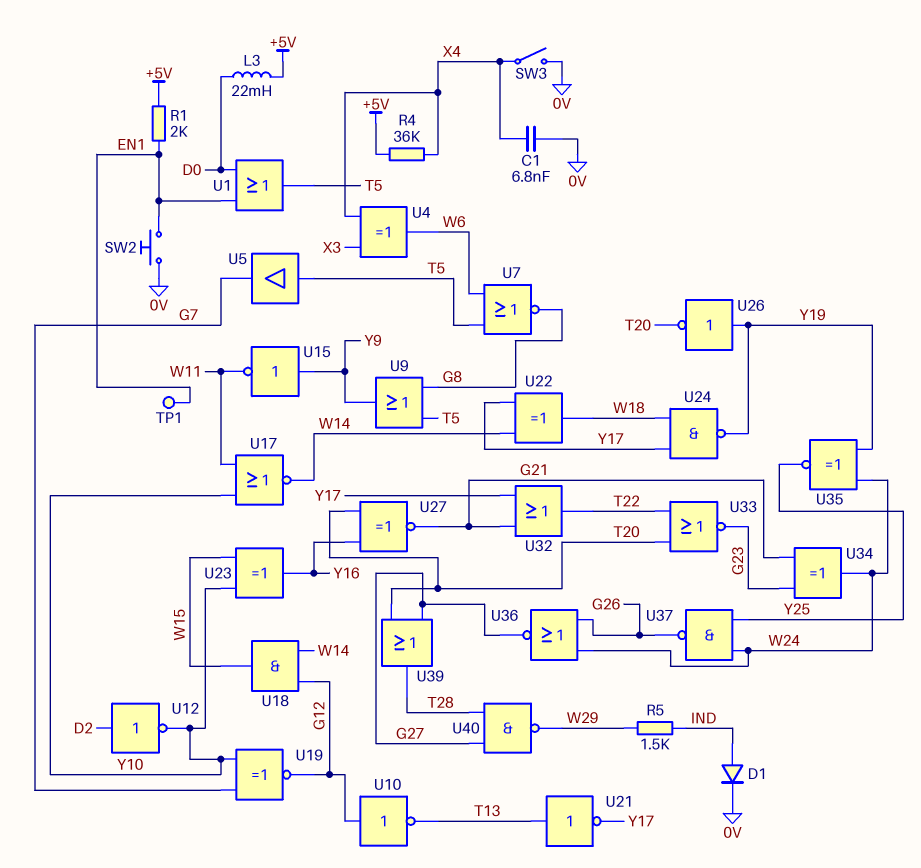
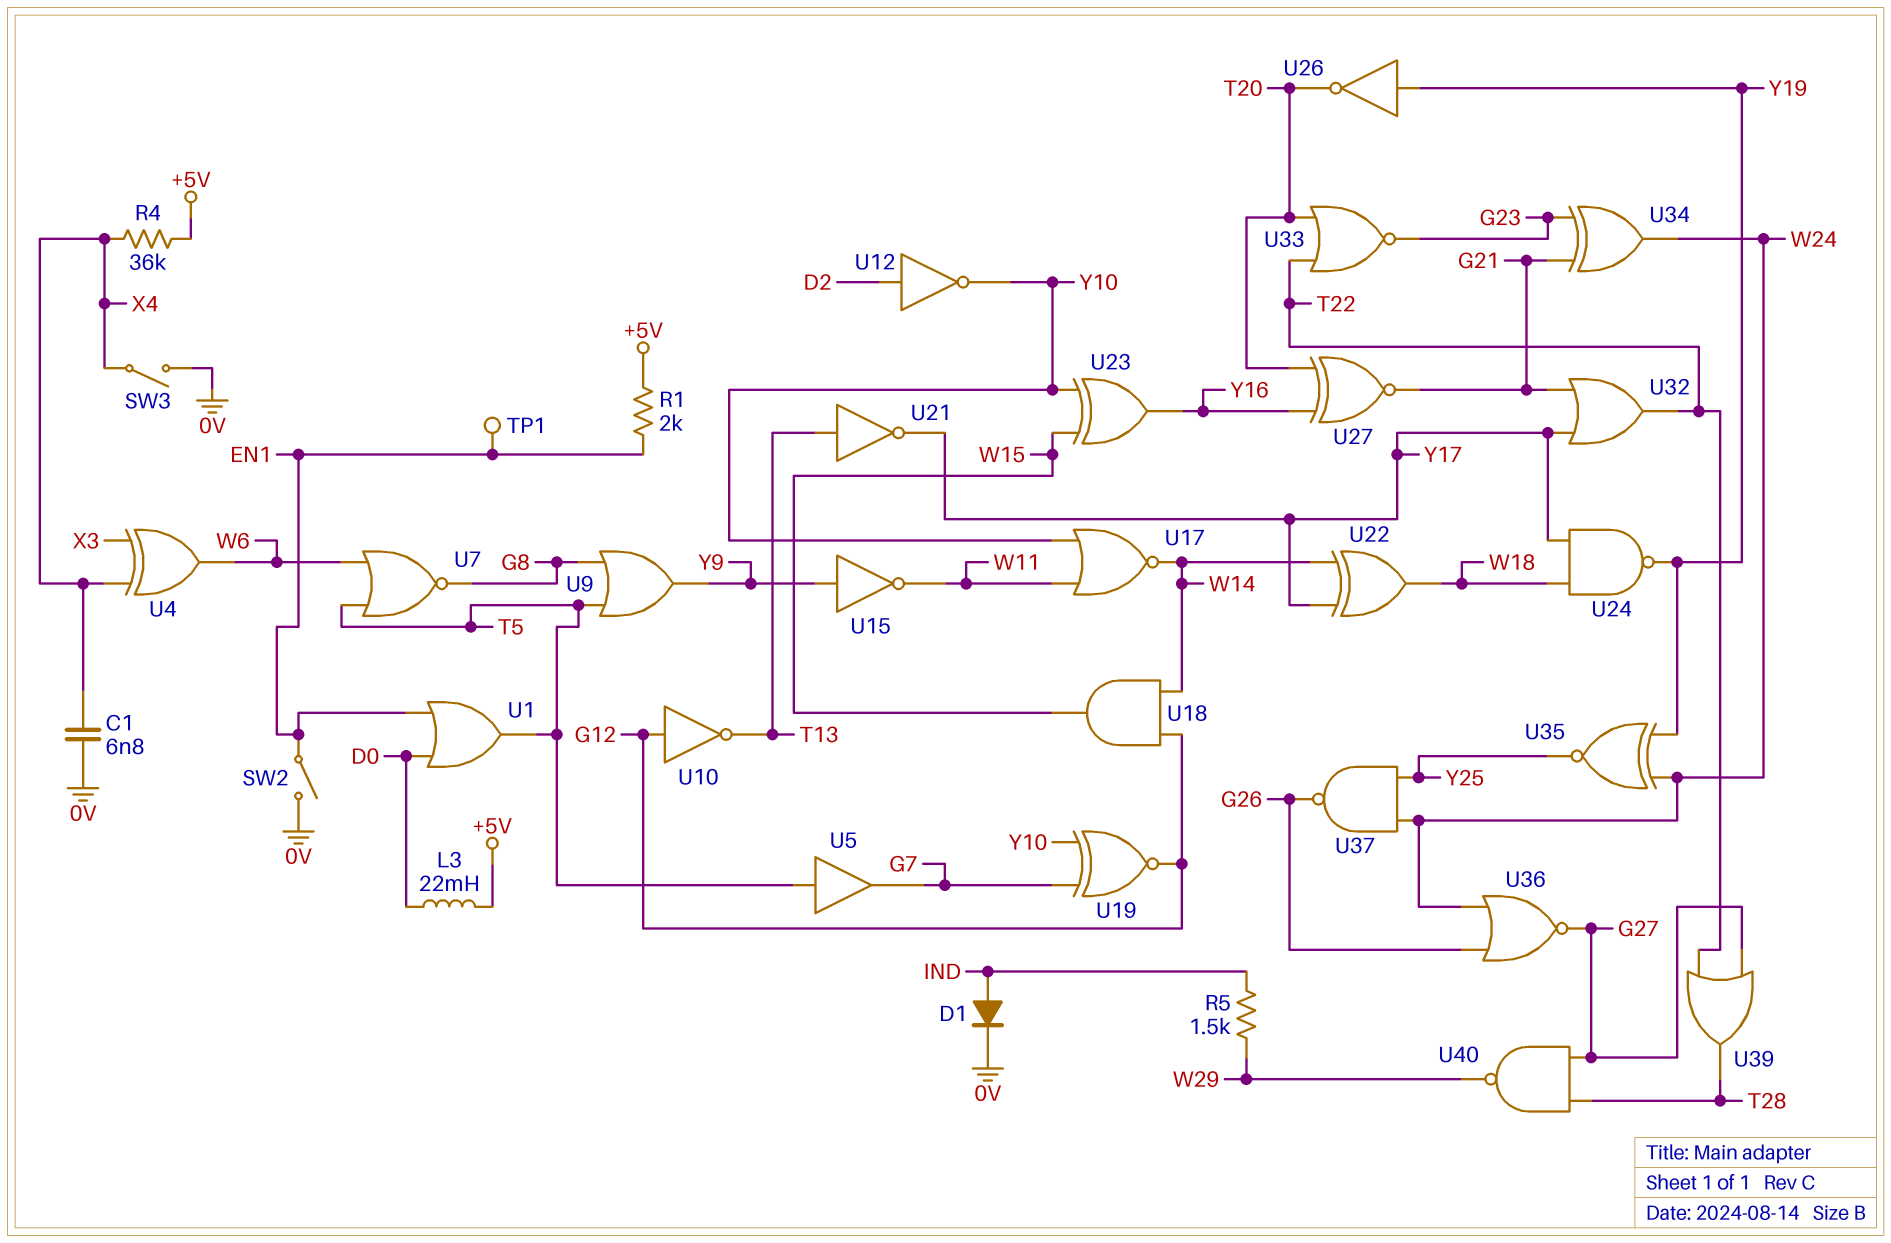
SW2: button (0V, EN1) -> switch (0V, EN1)
U39: OR (in G27, in T20, out T28) -> OR (in G27, in T22, out T28)

